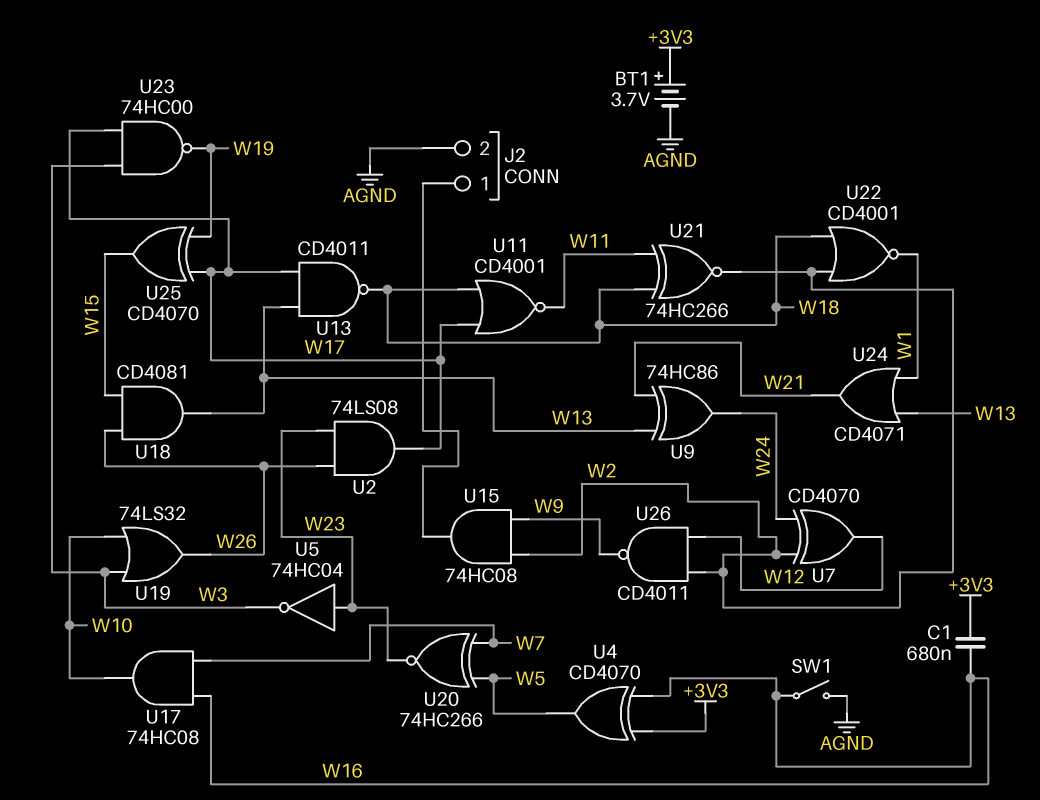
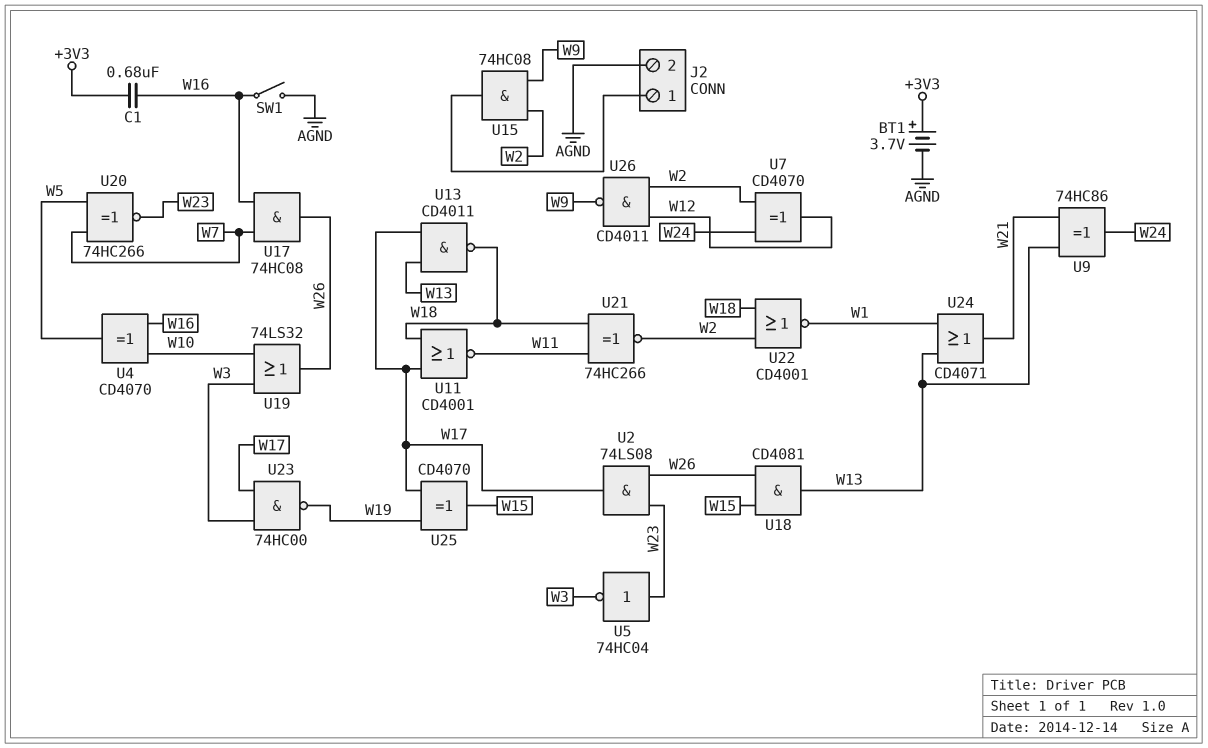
U4: XOR CD4070 (in +3V3, in W16, out W5) -> XOR CD4070 (in W10, in W16, out W5)
U17: AND 74HC08 (in W7, in W16, out W10) -> AND 74HC08 (in W7, in W16, out W26)

